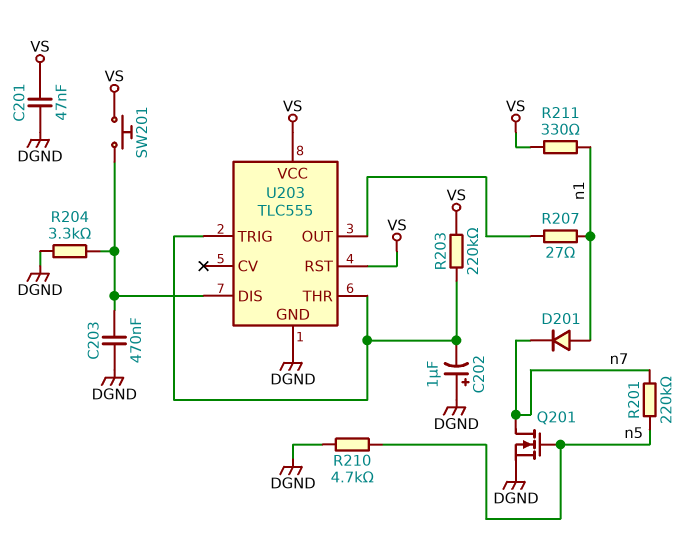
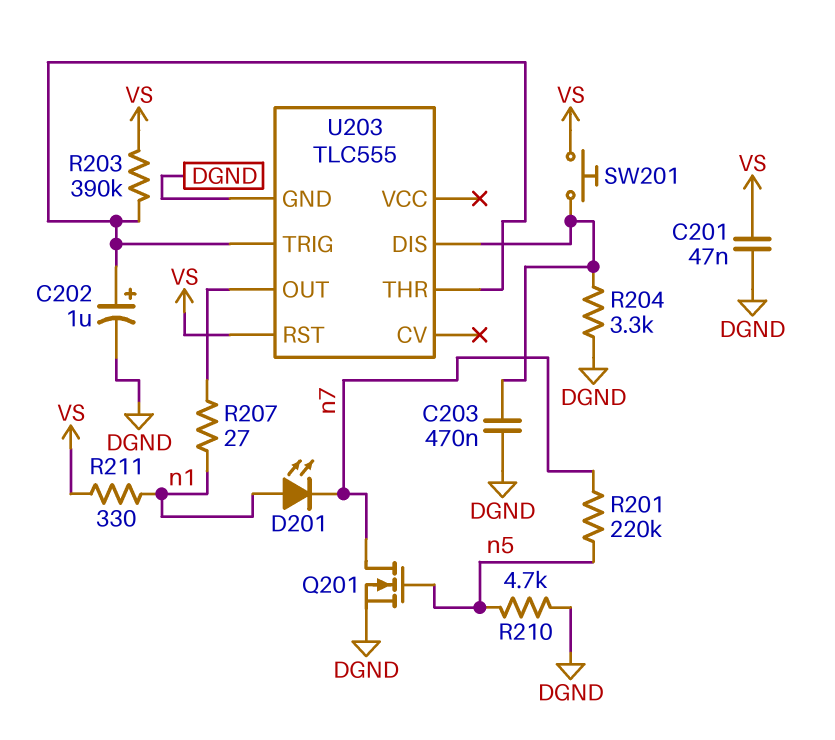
C202: 1uF (plus DGND, minus U203/THR) -> 1uF (plus U203/THR, minus DGND)
D201: diode (A n1, K n7) -> LED (A n1, K n7)
R203: 220k (U203/THR, VS) -> 390k (U203/THR, VS)
U203 pin VCC: VS -> none

